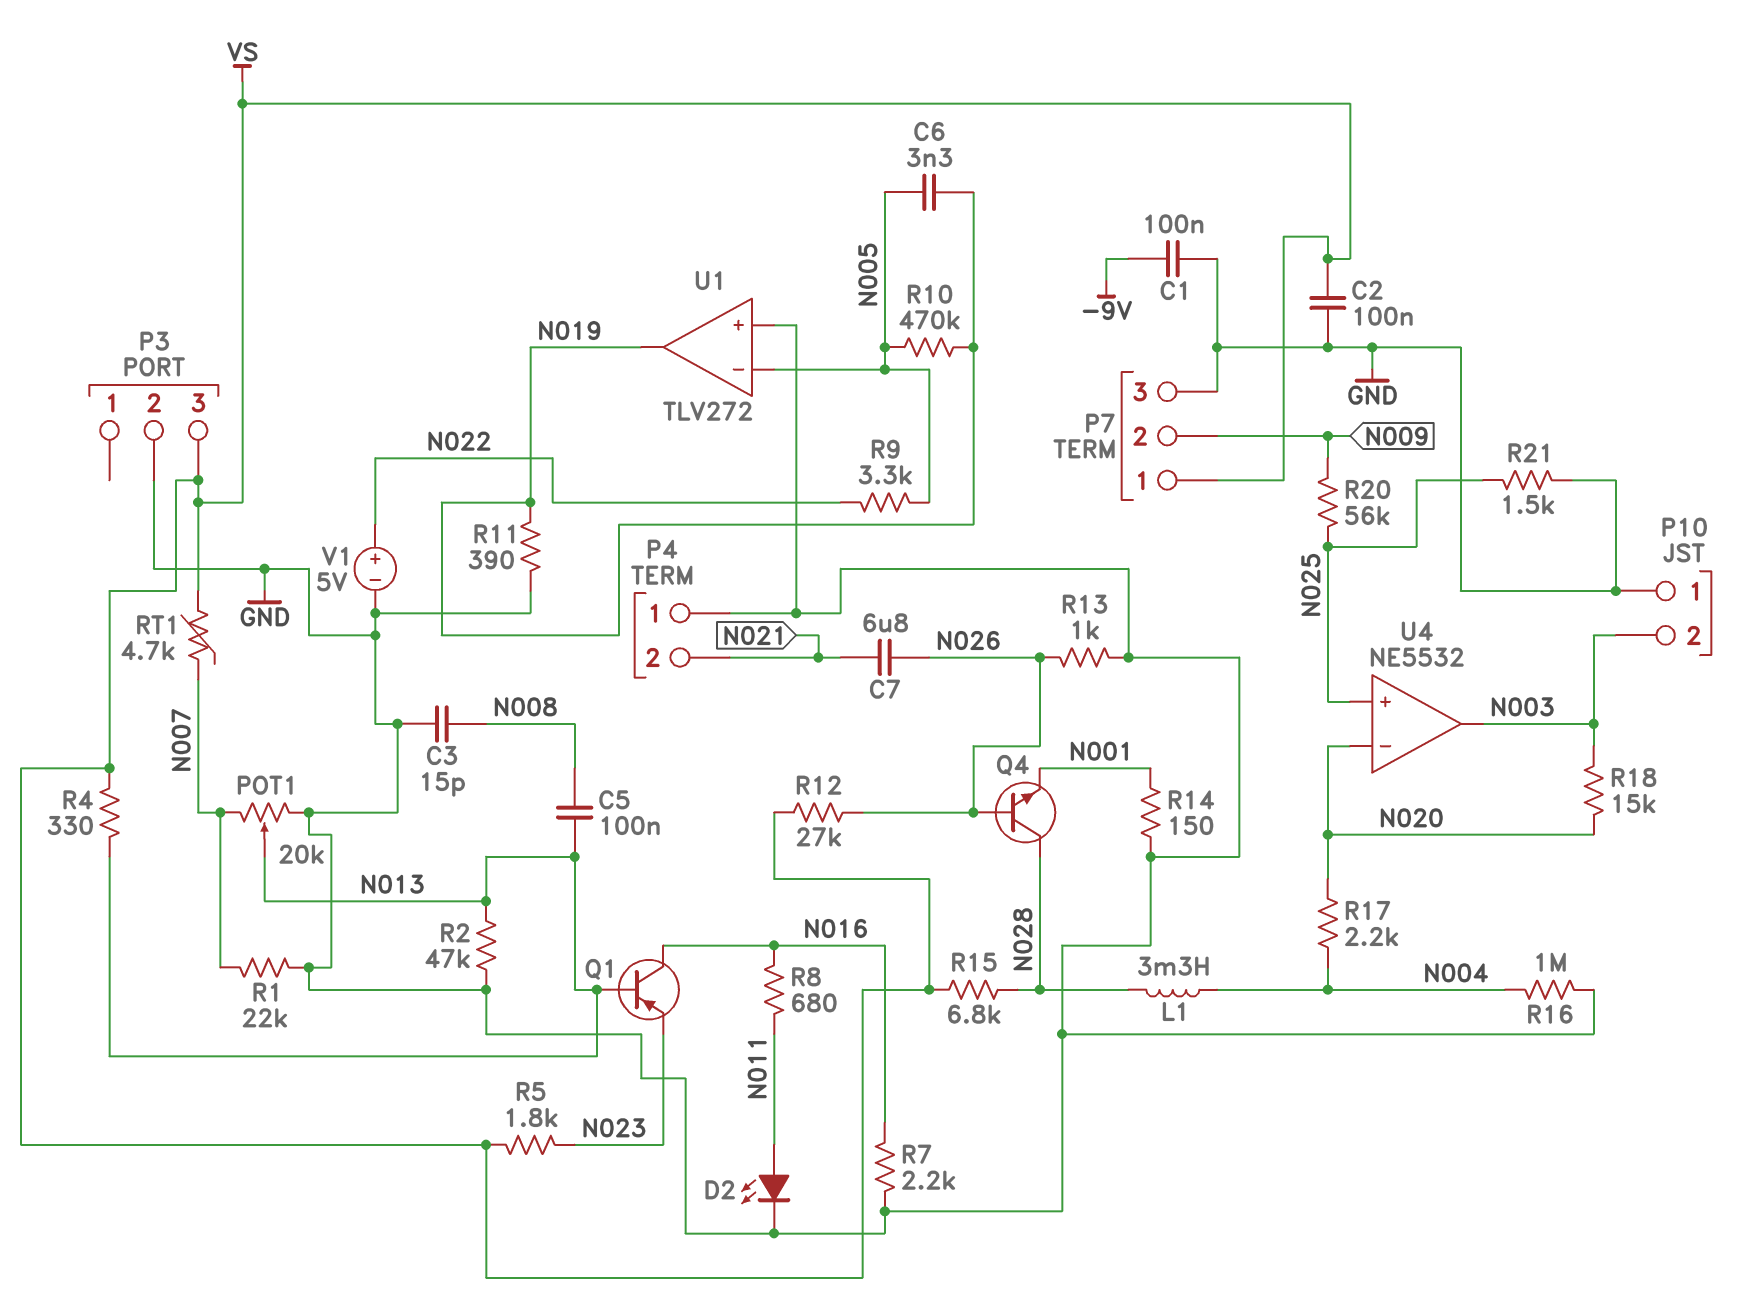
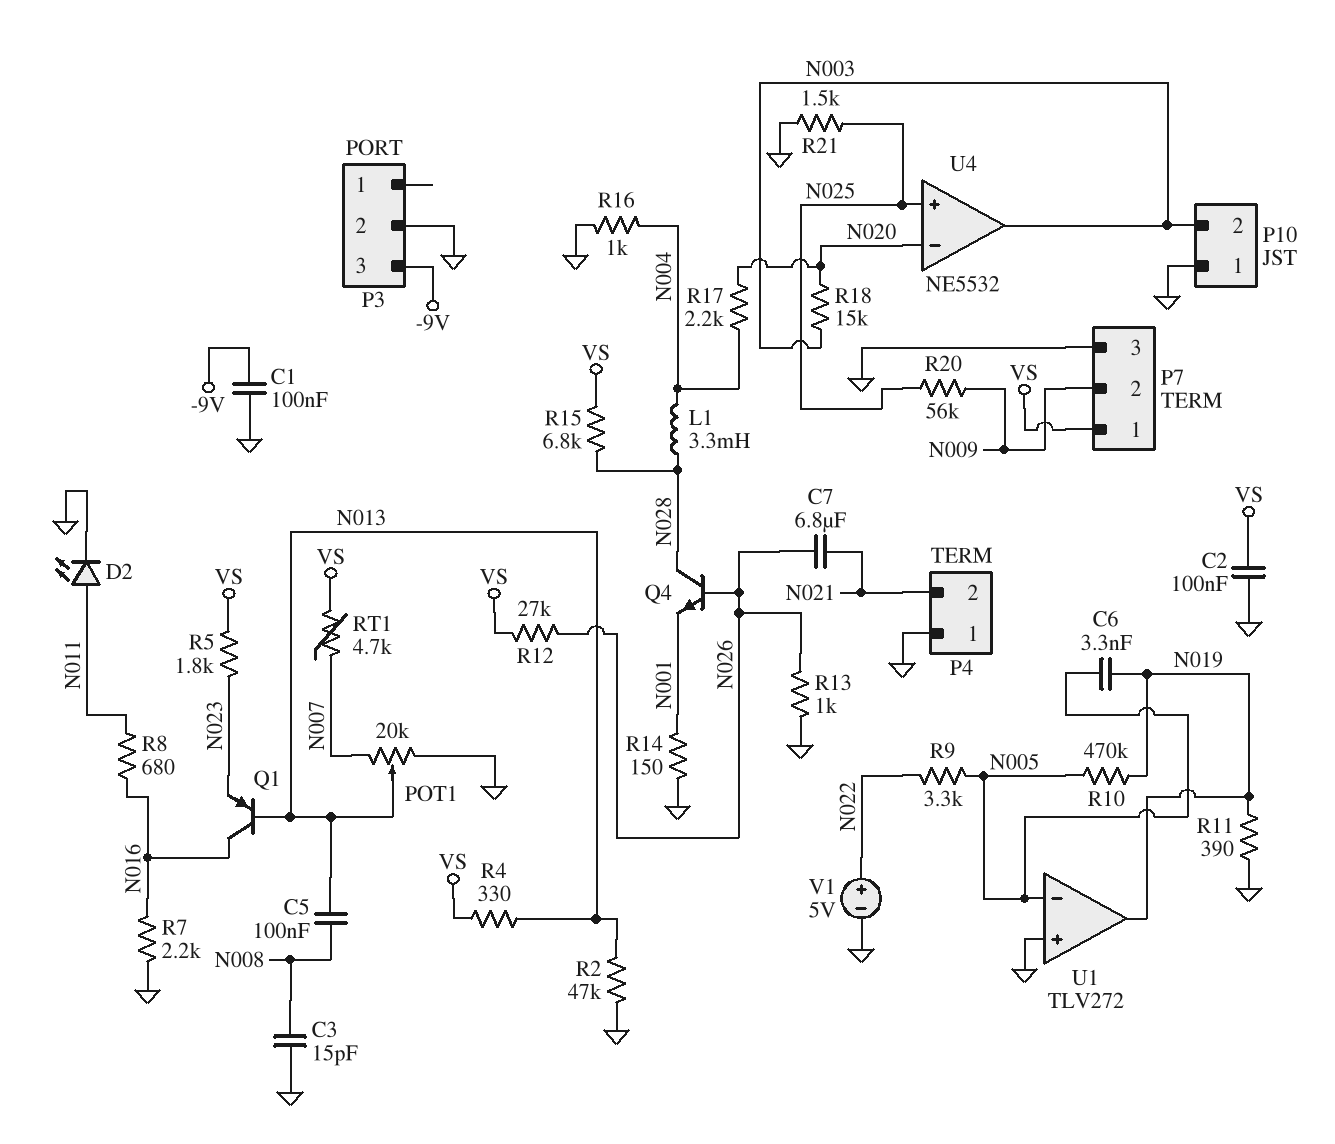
P3 pin 3: VS -> -9V
R1: 22k (GND, N007) -> none
R16: 1M (GND, N004) -> 1k (GND, N004)

